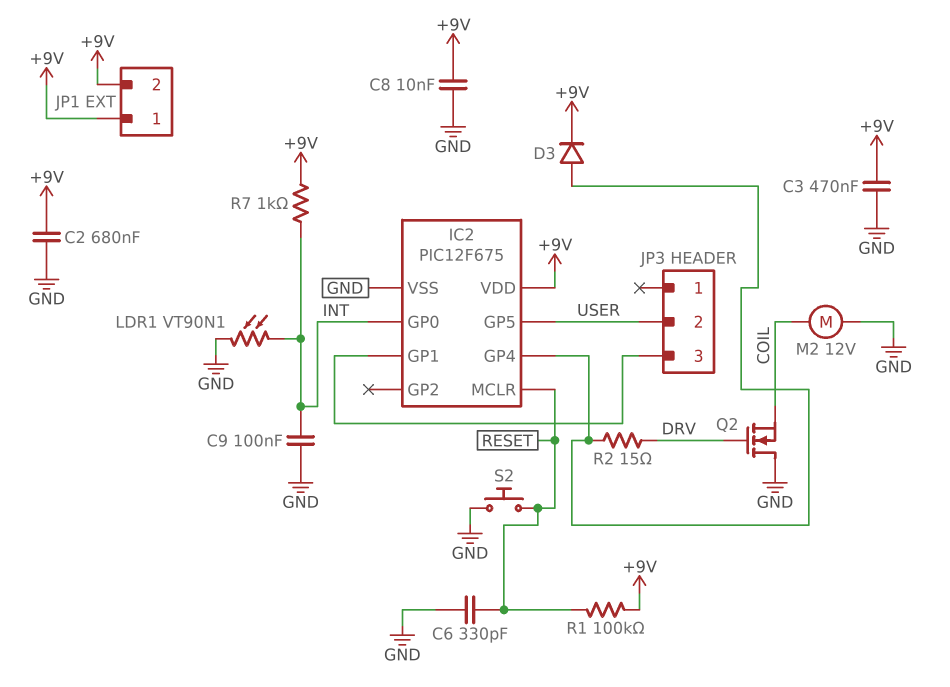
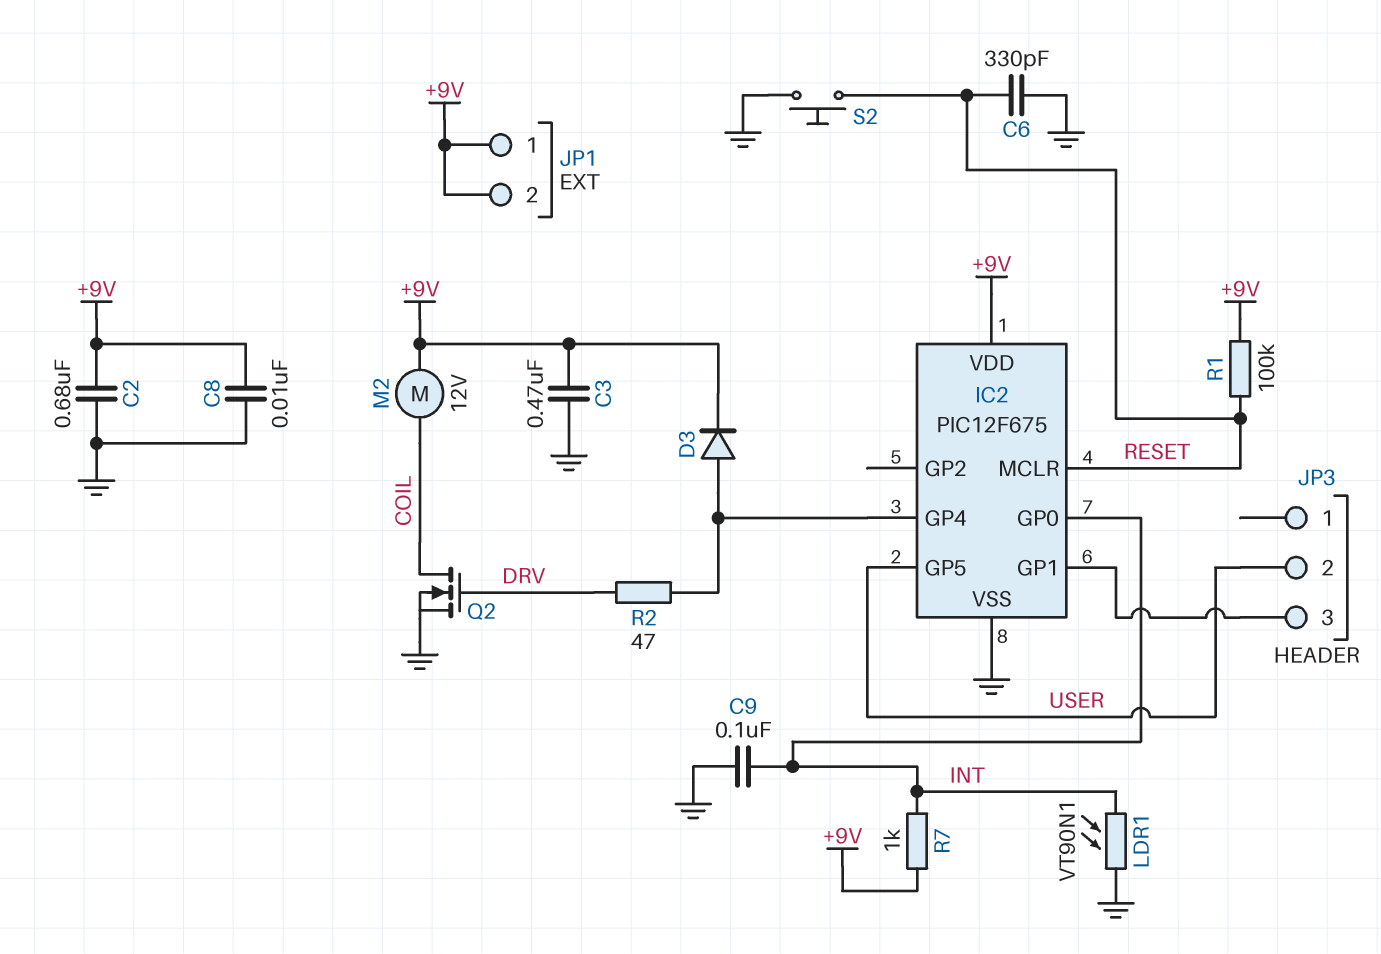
M2: motor 12V (COIL, GND) -> motor 12V (+9V, COIL)
Q2: NMOS (G DRV, D GND, S COIL) -> NMOS (G DRV, D COIL, S GND)
R2: 15 (DRV, IC2/GP4) -> 47 (DRV, IC2/GP4)

